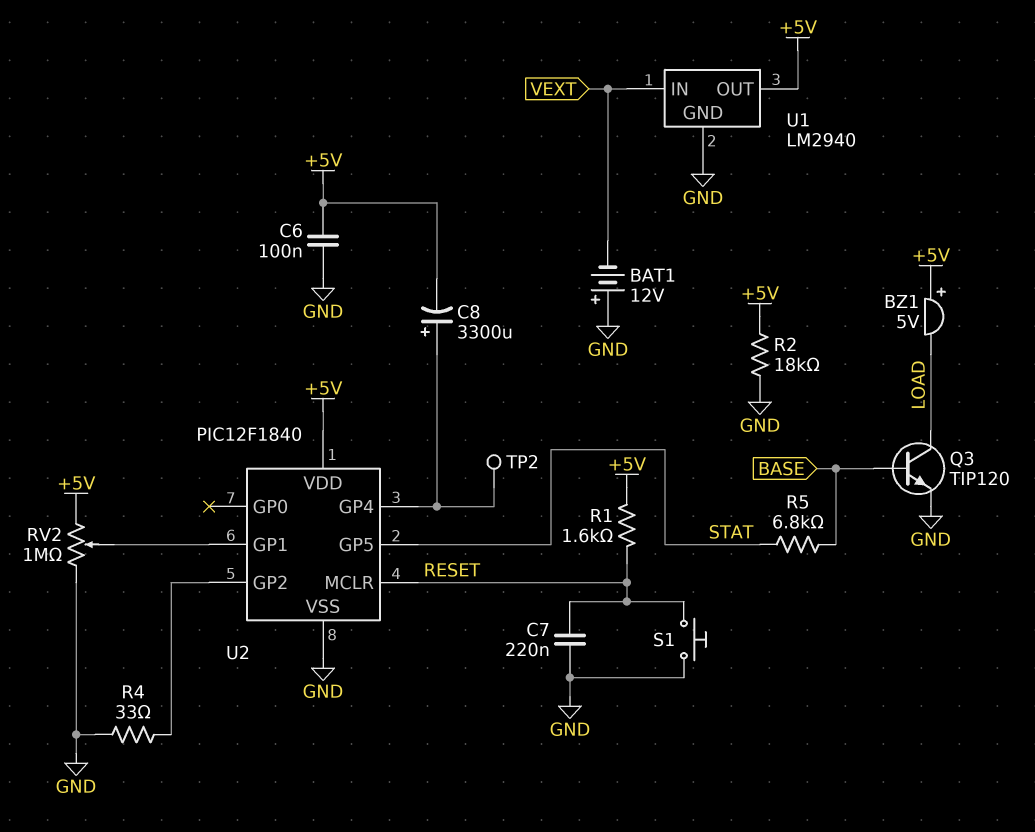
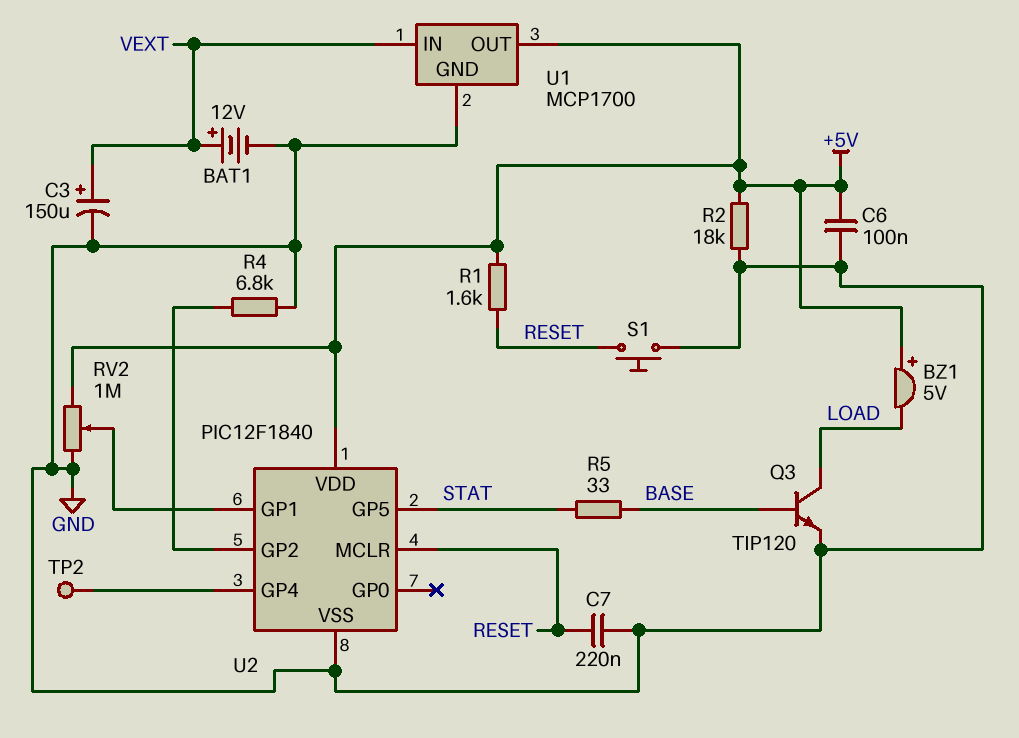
BAT1: 12V (plus GND, minus VEXT) -> 12V (plus VEXT, minus GND)
C3: none -> 150uF (plus VEXT, minus GND)
C8: 3300uF (plus U2/GP4, minus +5V) -> none
R4: 33 (GND, U2/GP2) -> 6.8k (GND, U2/GP2)
R5: 6.8k (BASE, STAT) -> 33 (BASE, STAT)
U1: LM2940 -> MCP1700

